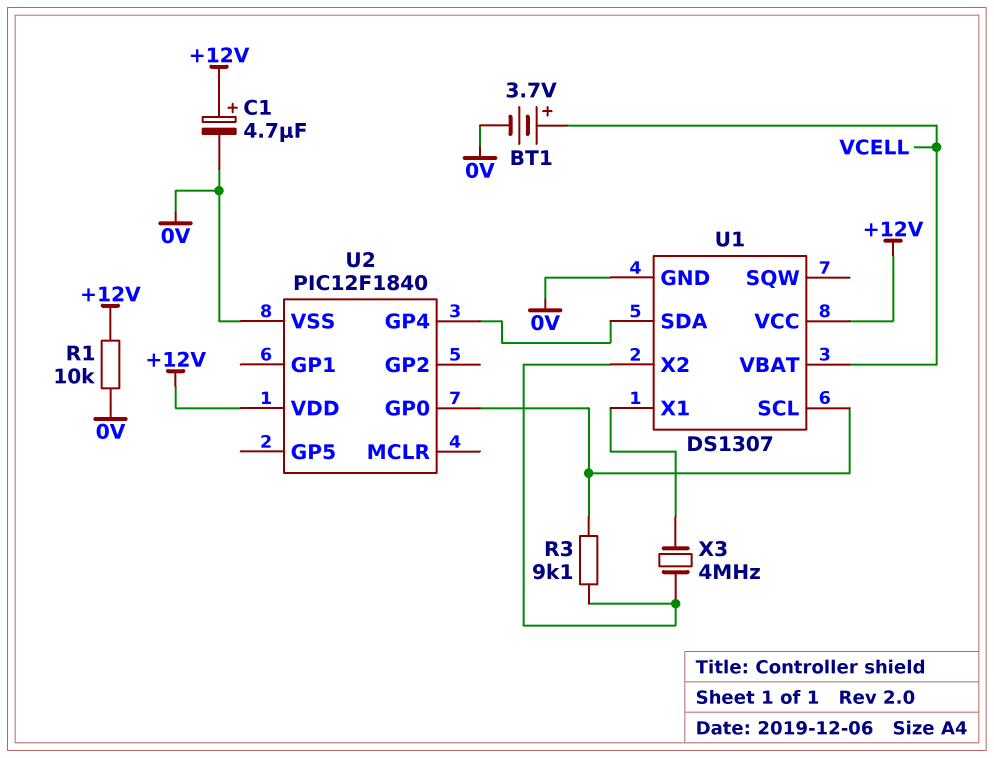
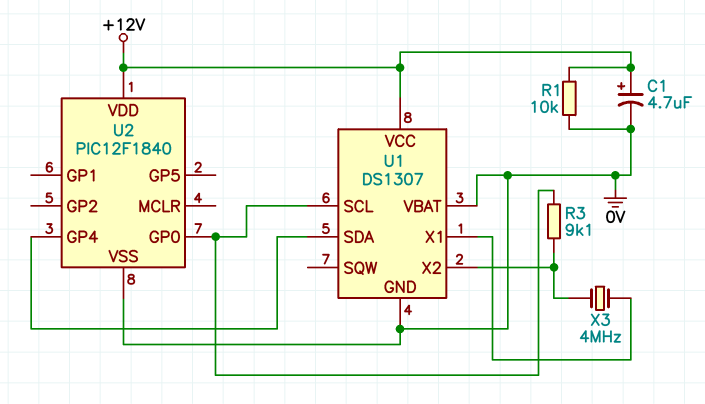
BT1: 3.7V (plus VCELL, minus 0V) -> none
U1 pin VBAT: VCELL -> 0V

